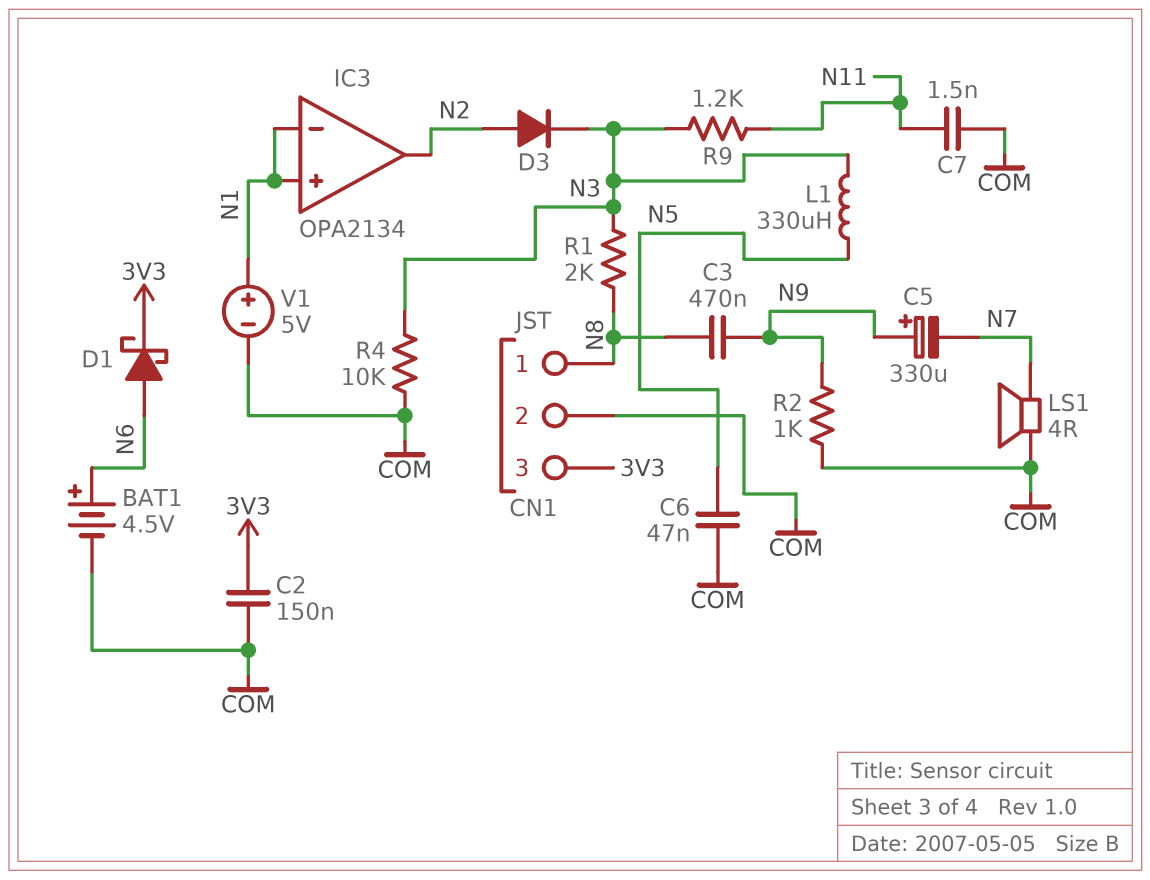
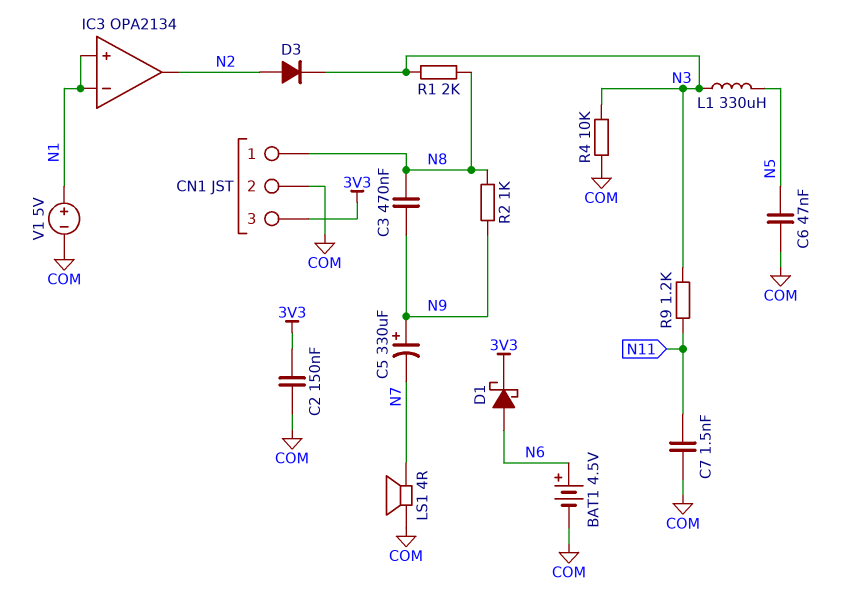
R2: 1k (COM, N9) -> 1k (N8, N9)

